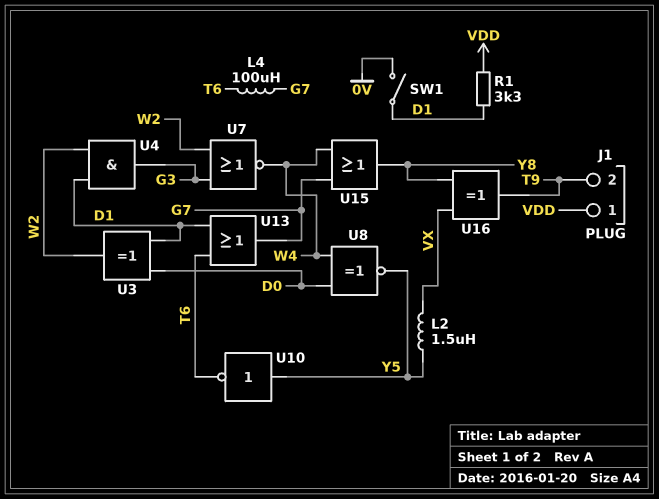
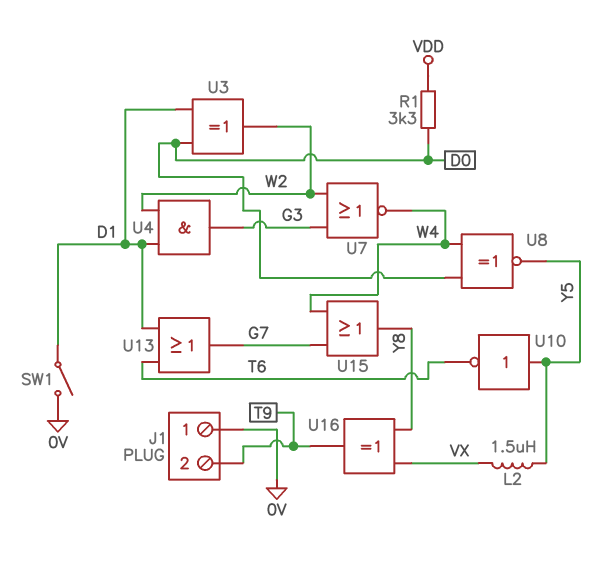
J1 pin 1: VDD -> 0V
L4: 100uH (G7, T6) -> none
R1: 3.3k (D1, VDD) -> 3.3k (D0, VDD)

